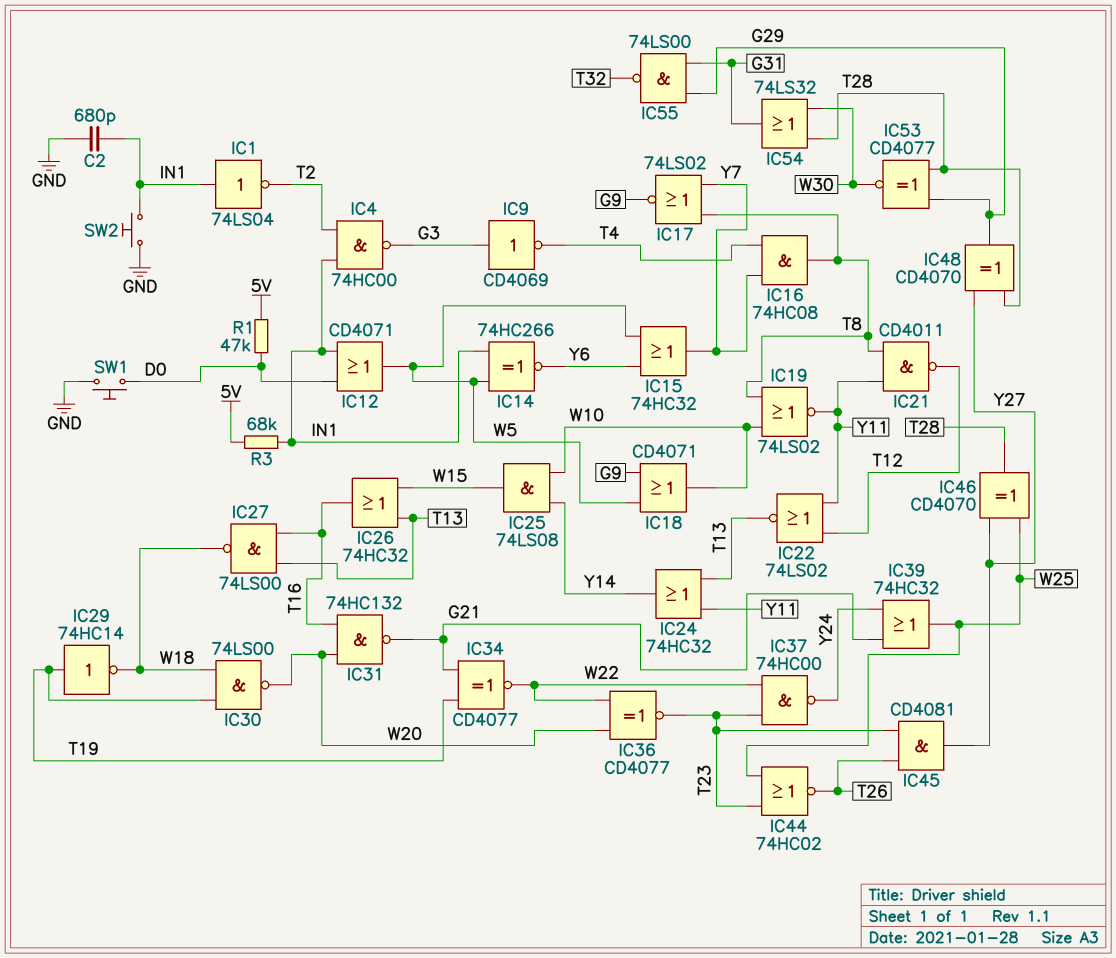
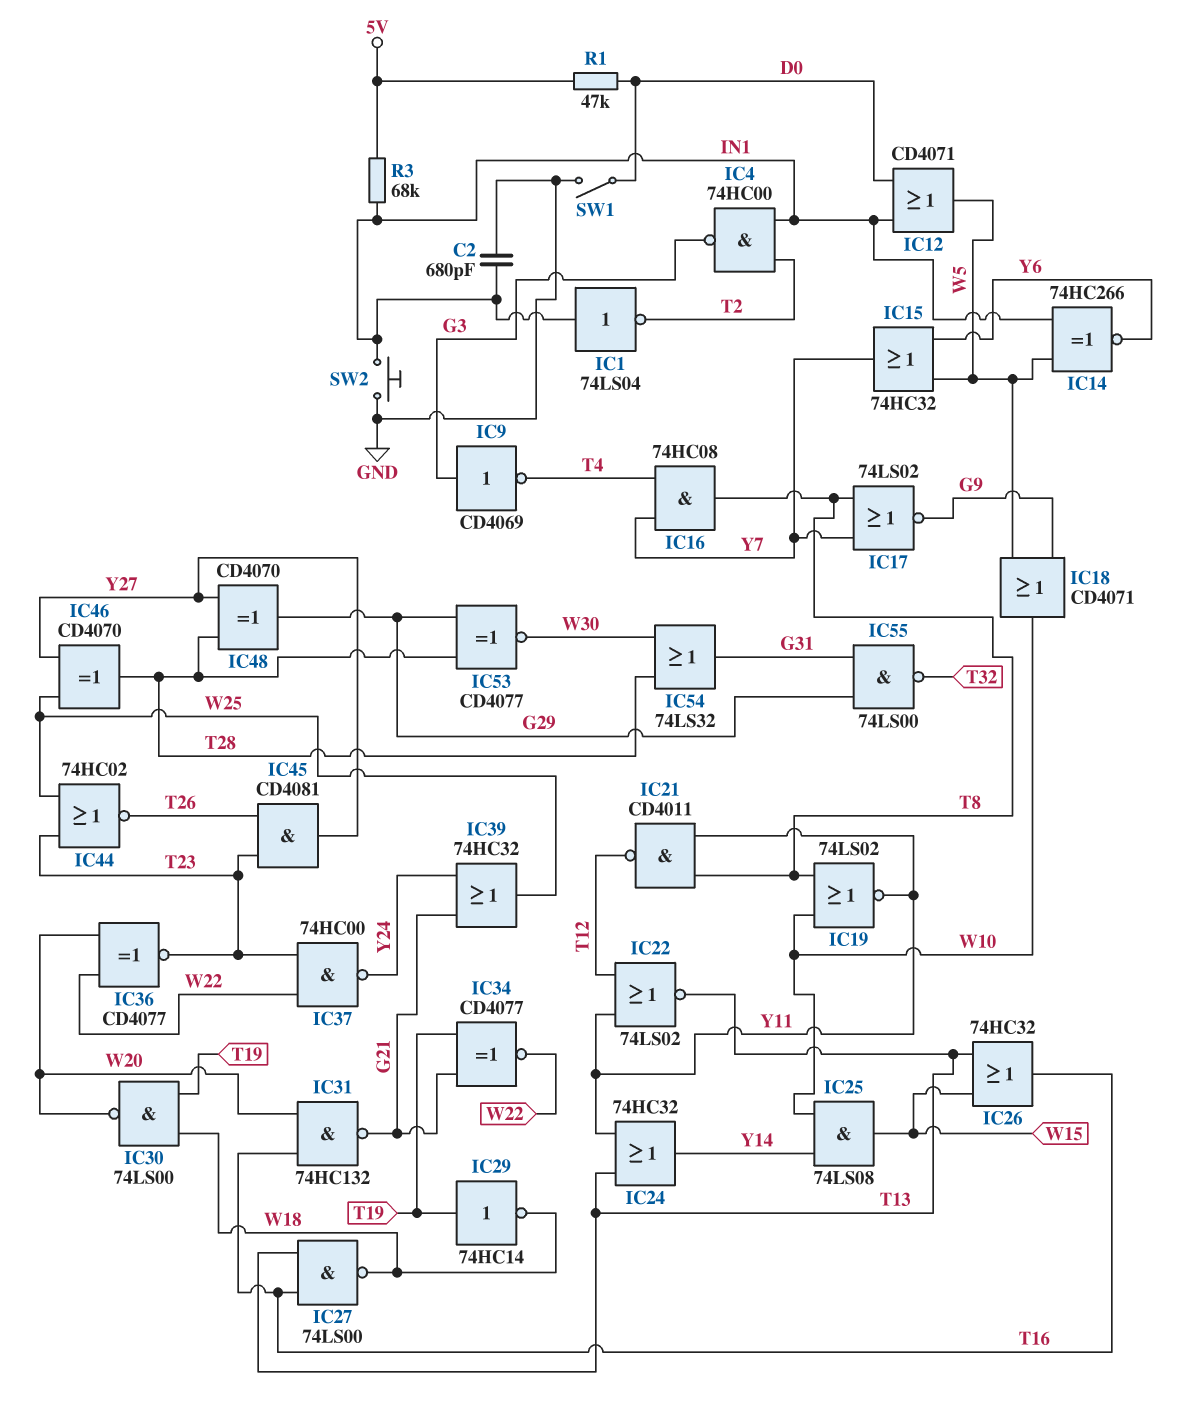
SW1: button (D0, GND) -> switch (D0, GND)

